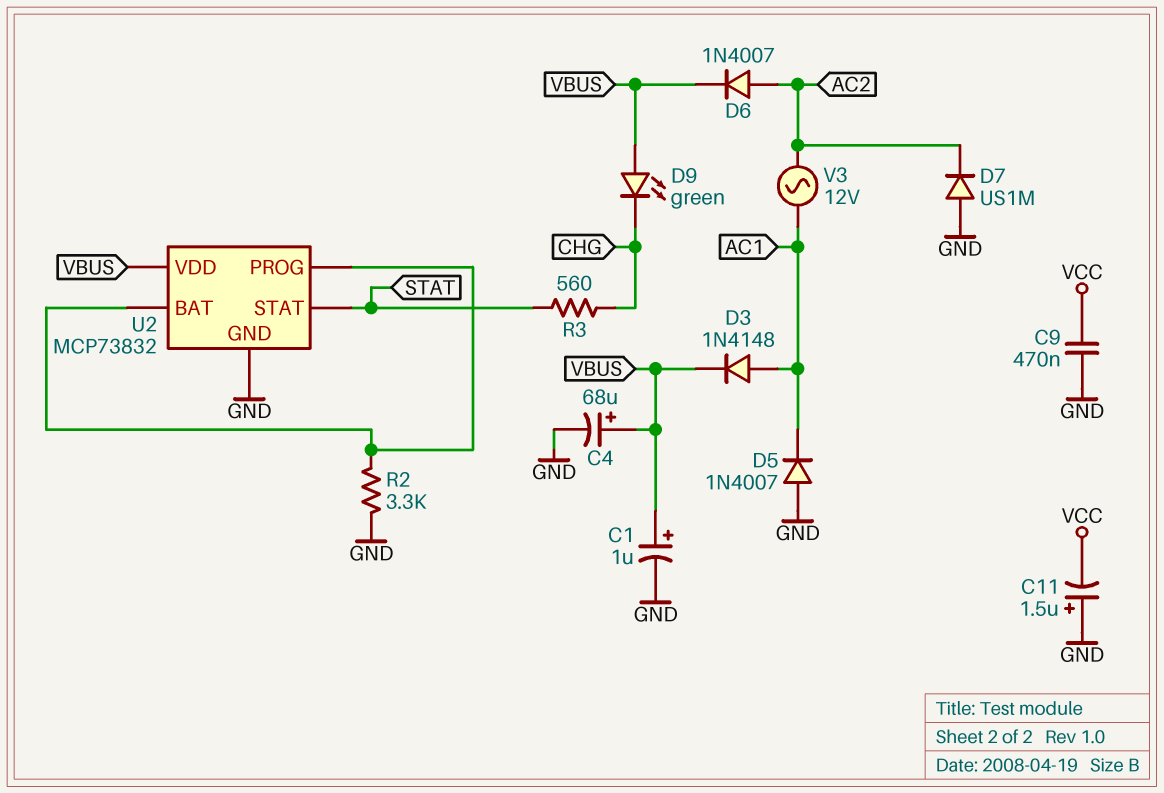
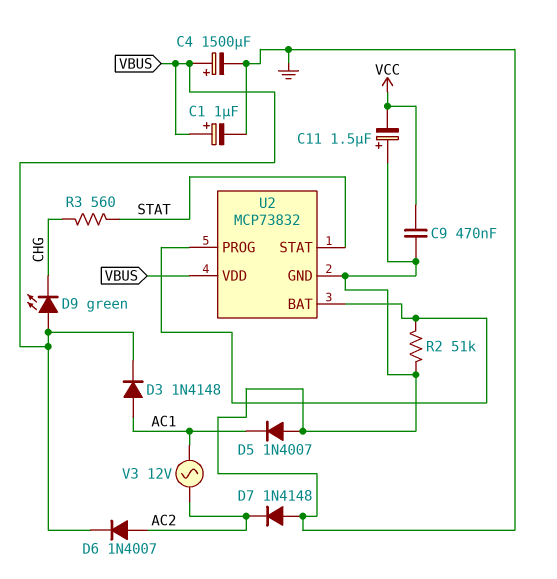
C4: 68uF (plus VBUS, minus GND) -> 1500uF (plus VBUS, minus GND)
D7: diode US1M (A GND, K AC2) -> diode 1N4148 (A GND, K AC2)
R2: 3.3k (GND, U2/BAT) -> 51k (GND, U2/BAT)

